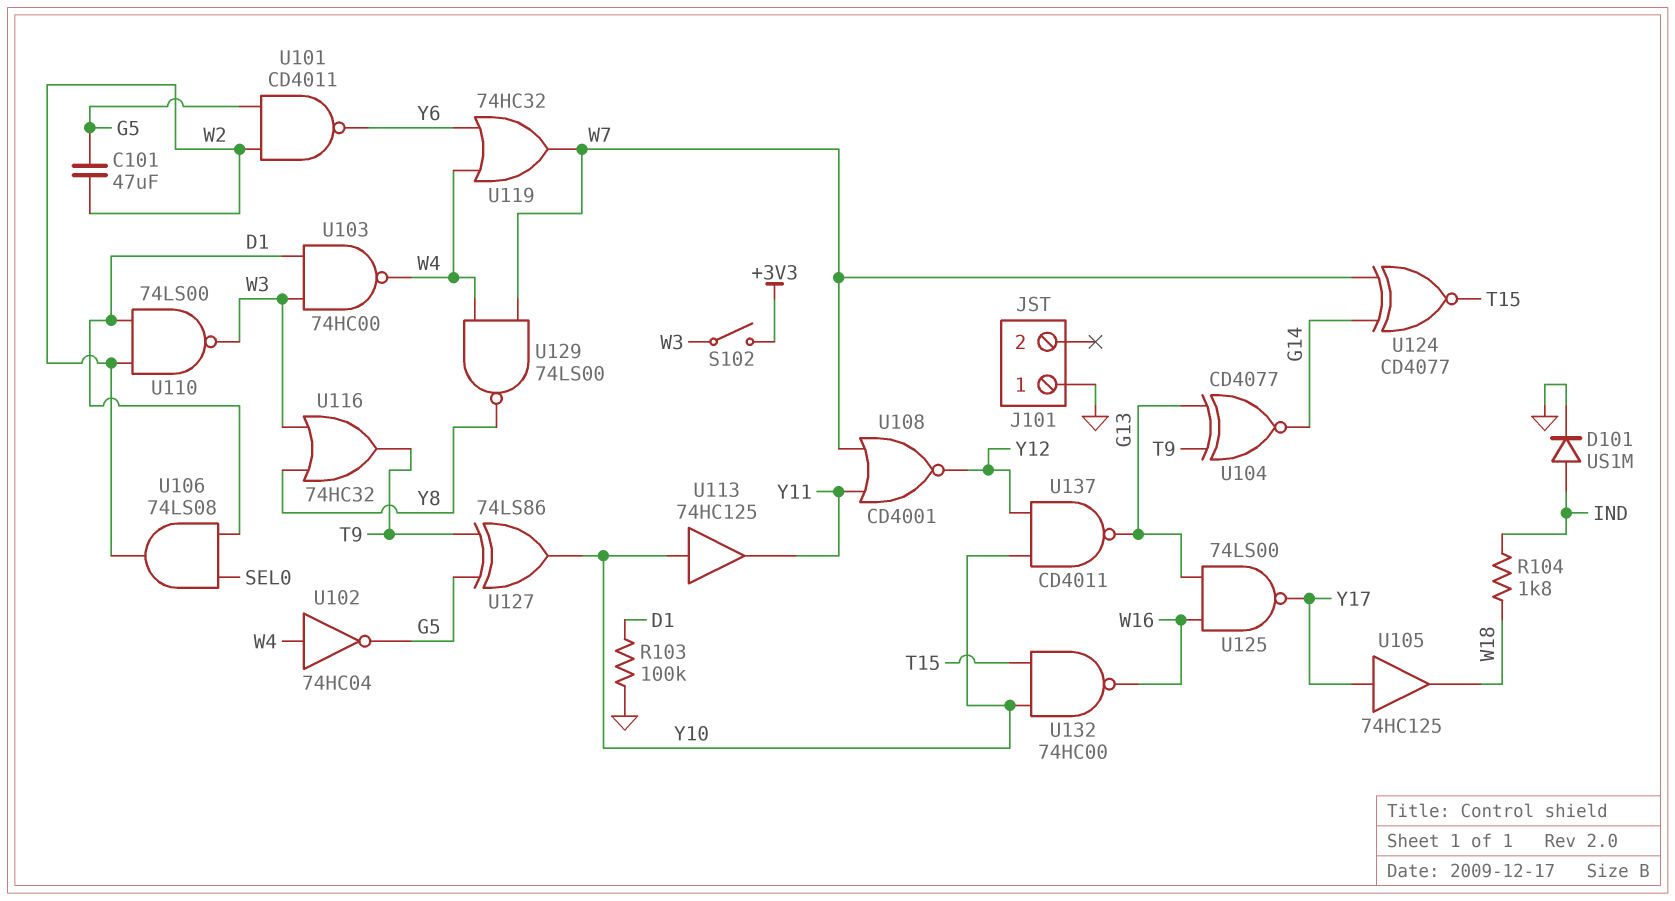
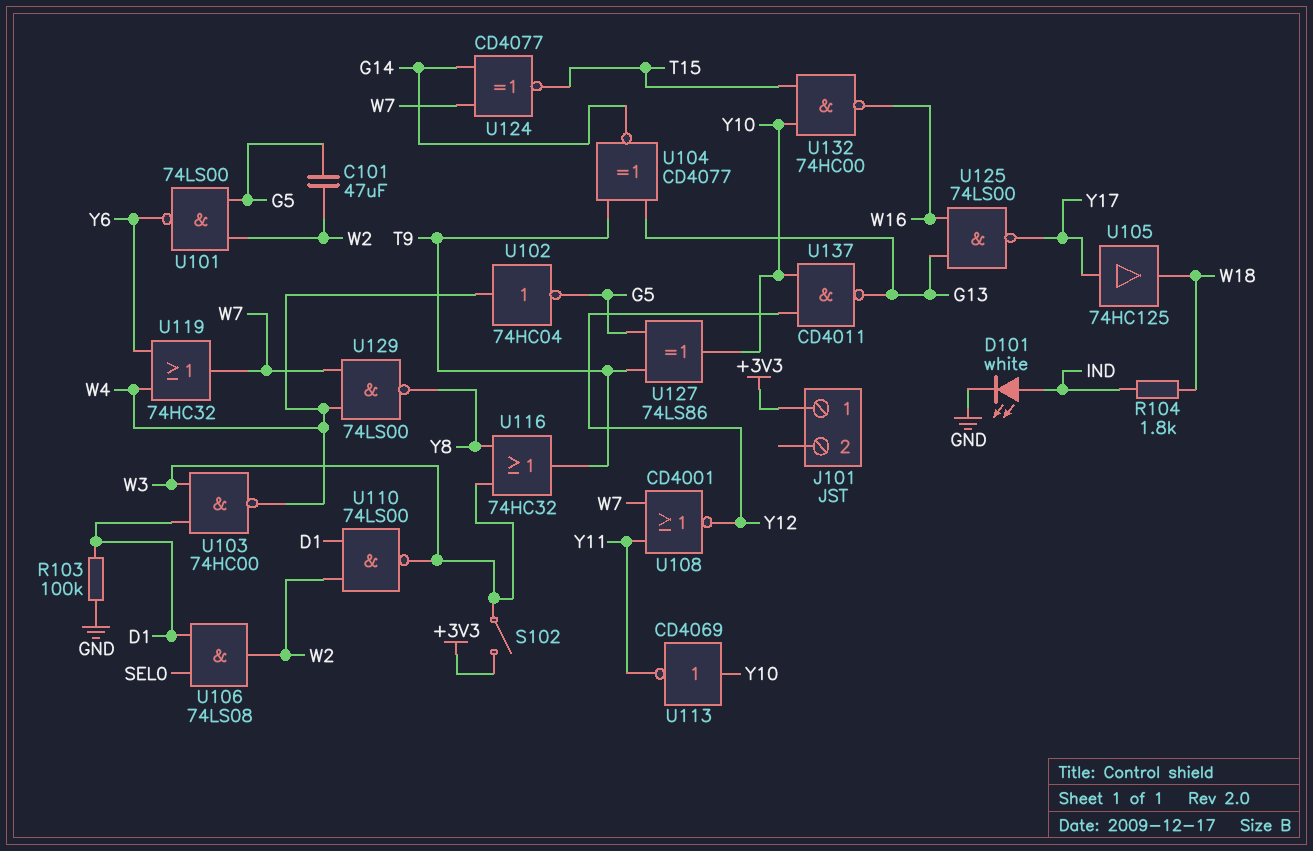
D101: diode US1M (A IND, K GND) -> LED white (A IND, K GND)
J101 pin 1: GND -> +3V3
U101: NAND CD4011 (in G5, in W2, out Y6) -> NAND 74LS00 (in G5, in W2, out Y6)
U113: buffer 74HC125 (in Y10, out Y11) -> NOT CD4069 (in Y10, out Y11)

